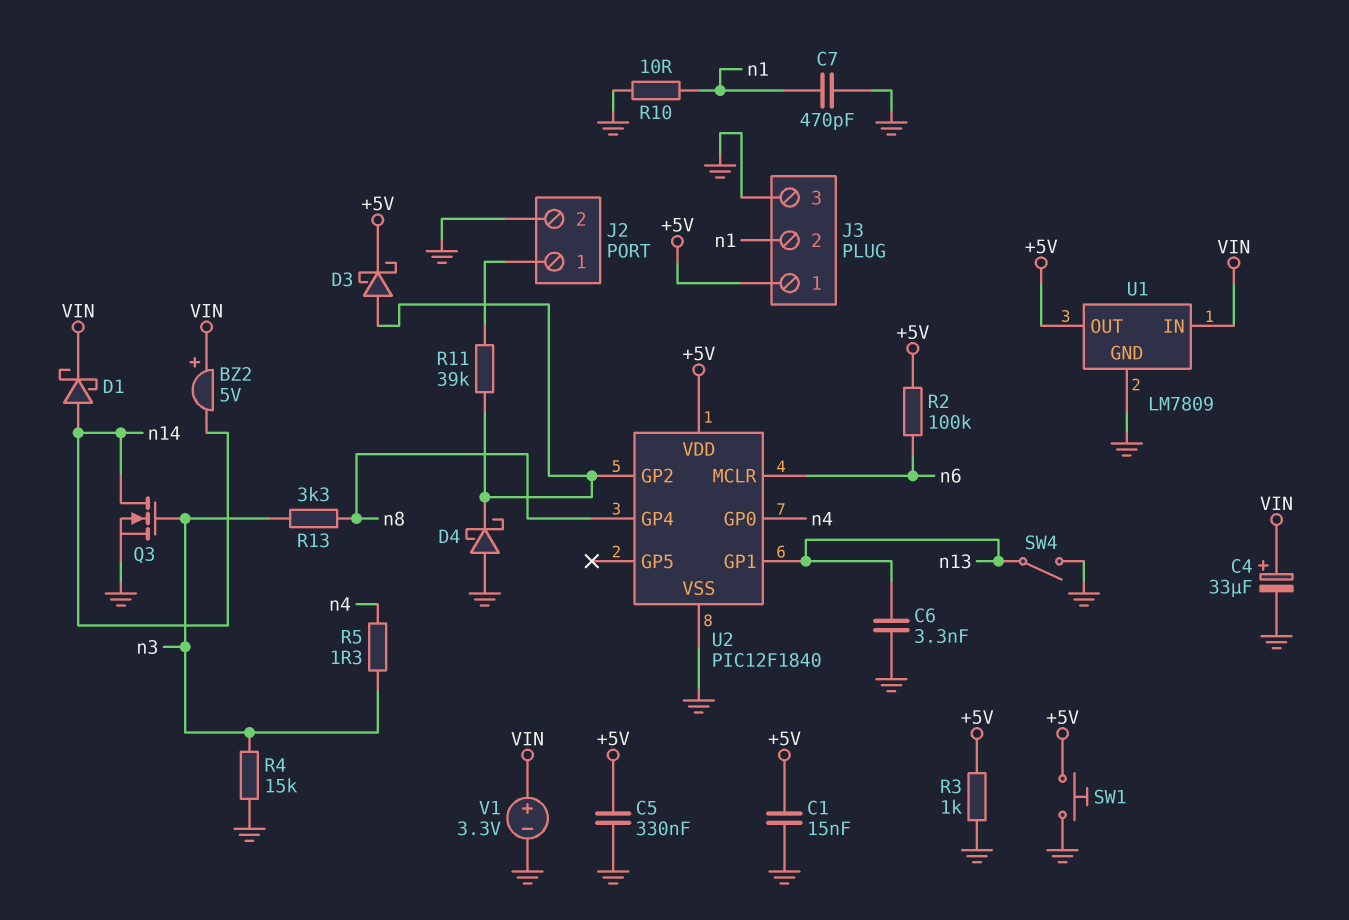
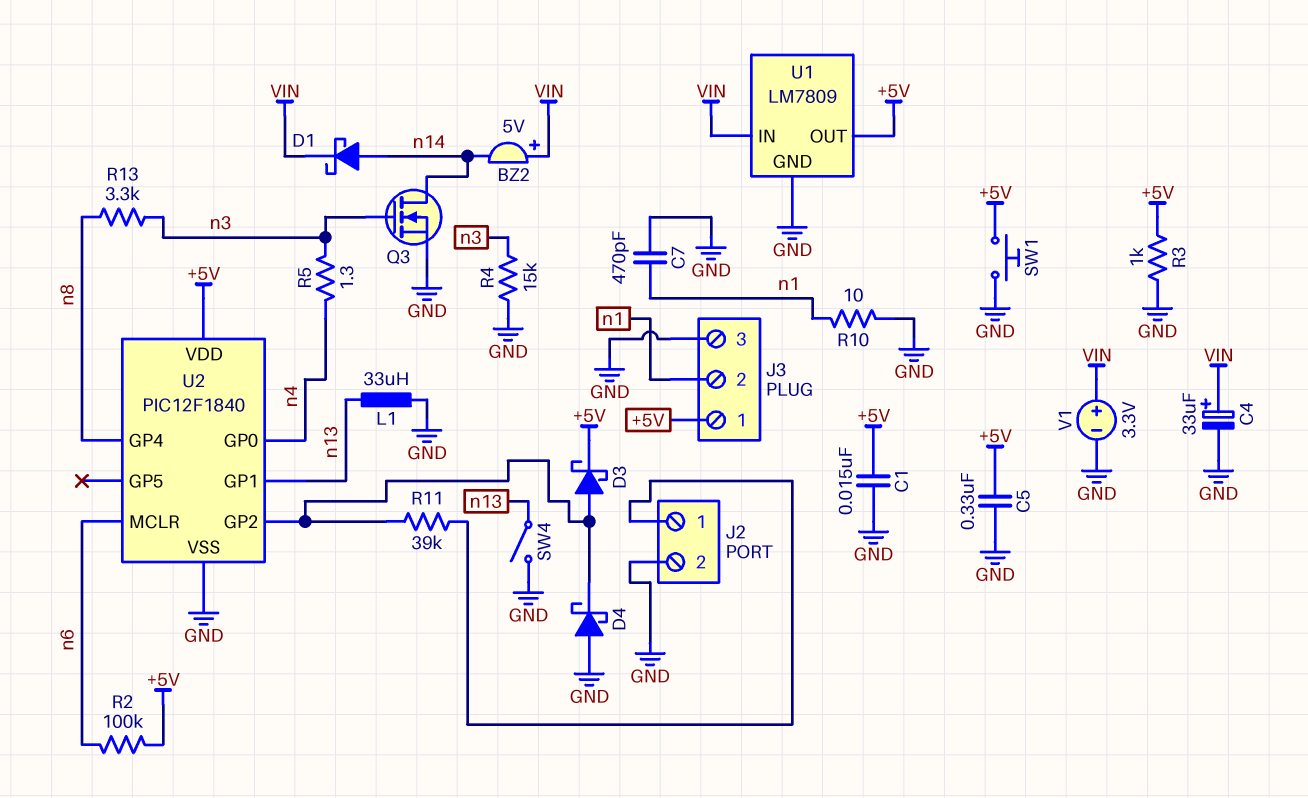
C6: 3.3nF (GND, n13) -> none
L1: none -> 33uH (GND, n13)

